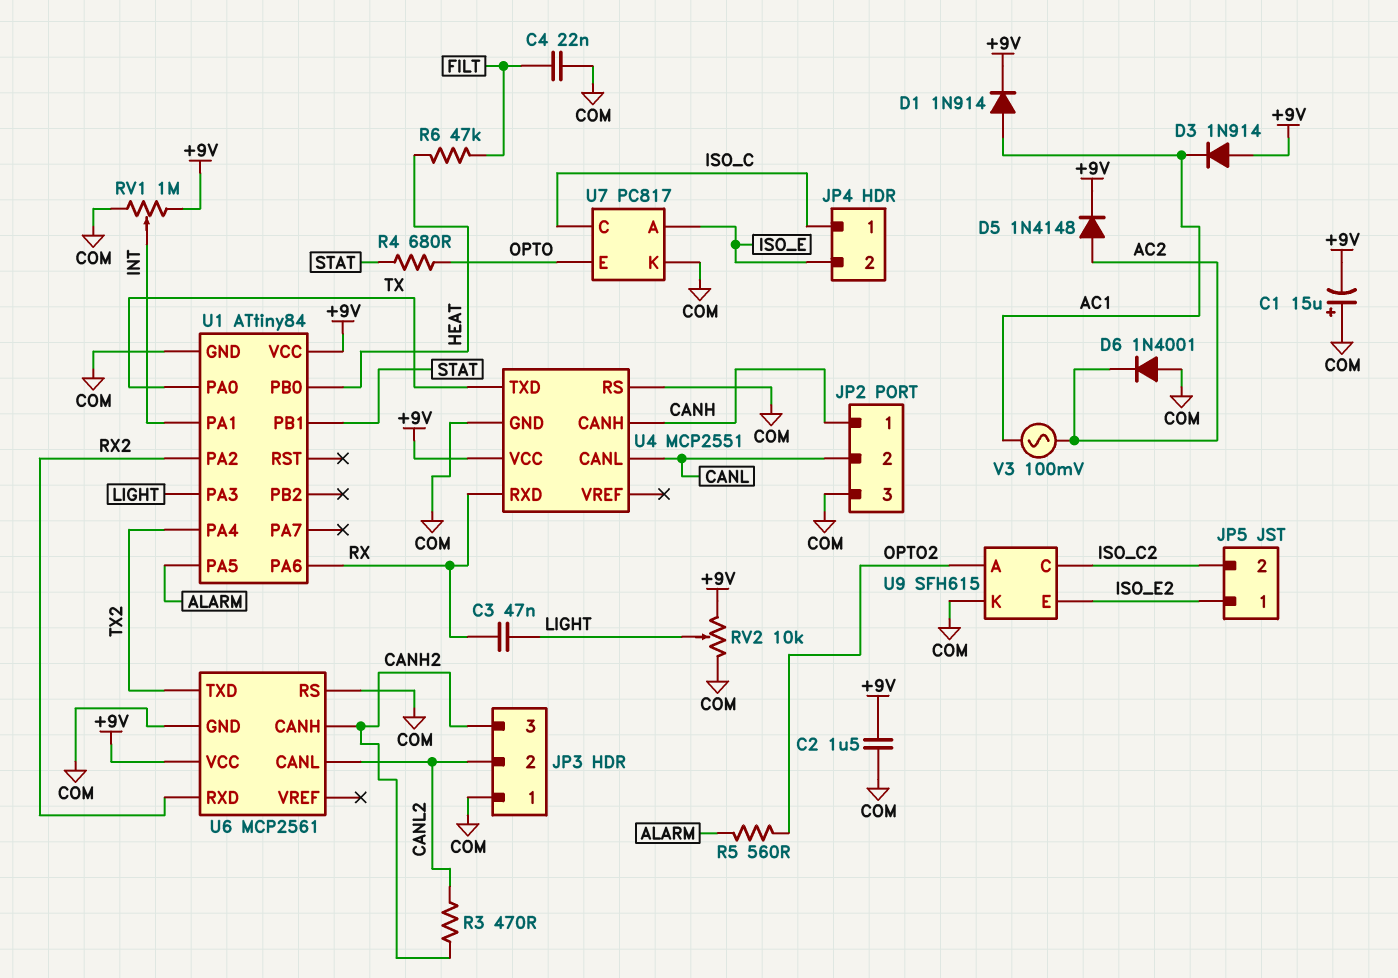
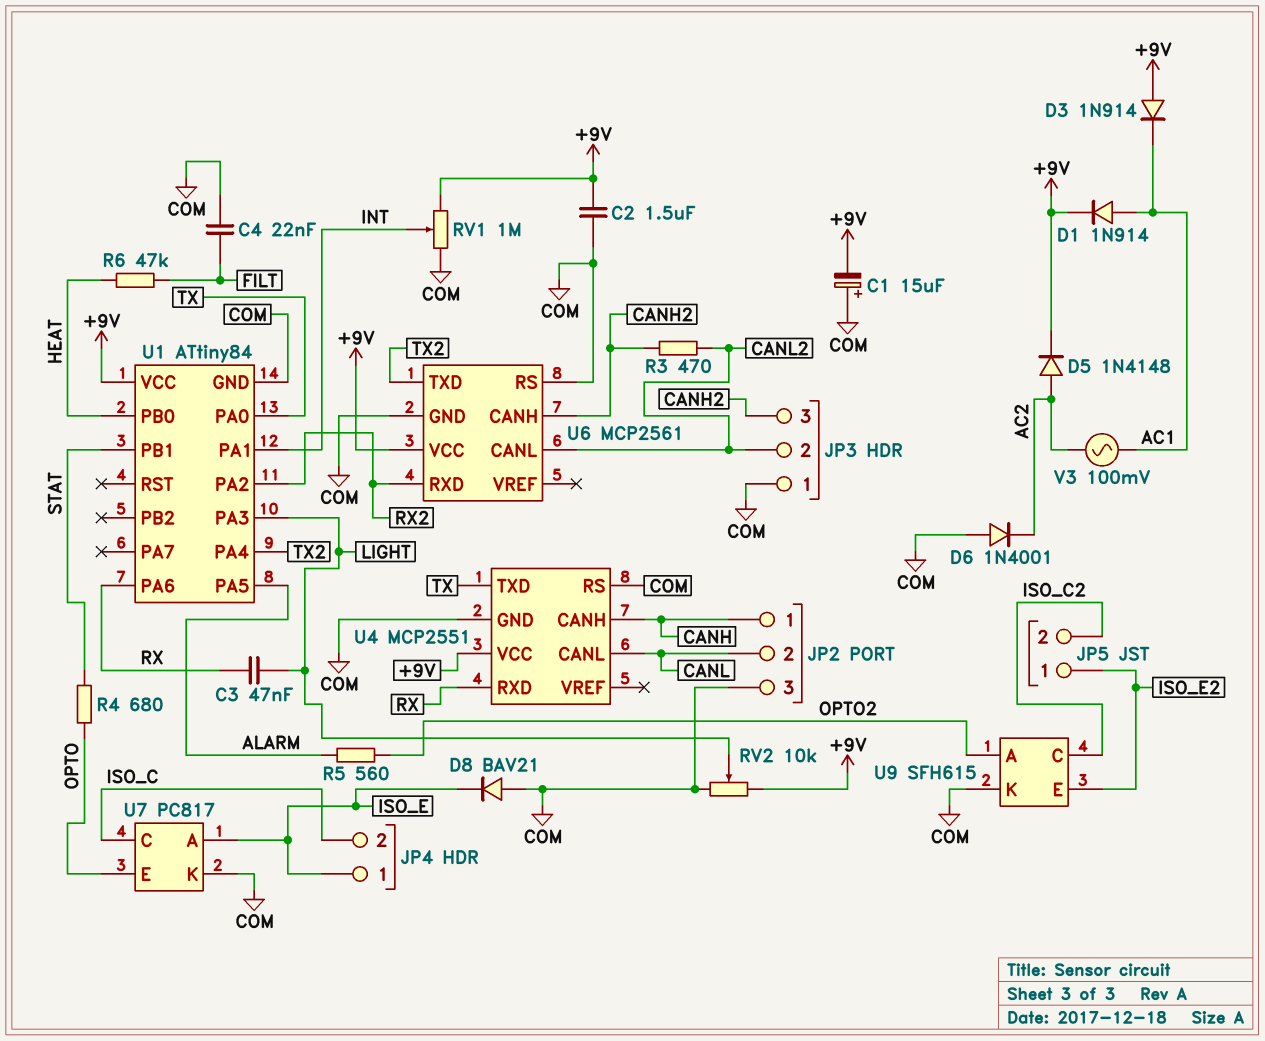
D8: none -> diode BAV21 (A COM, K ISO_E)
JP4 pin 1: ISO_C -> ISO_E
JP4 pin 2: ISO_E -> ISO_C

